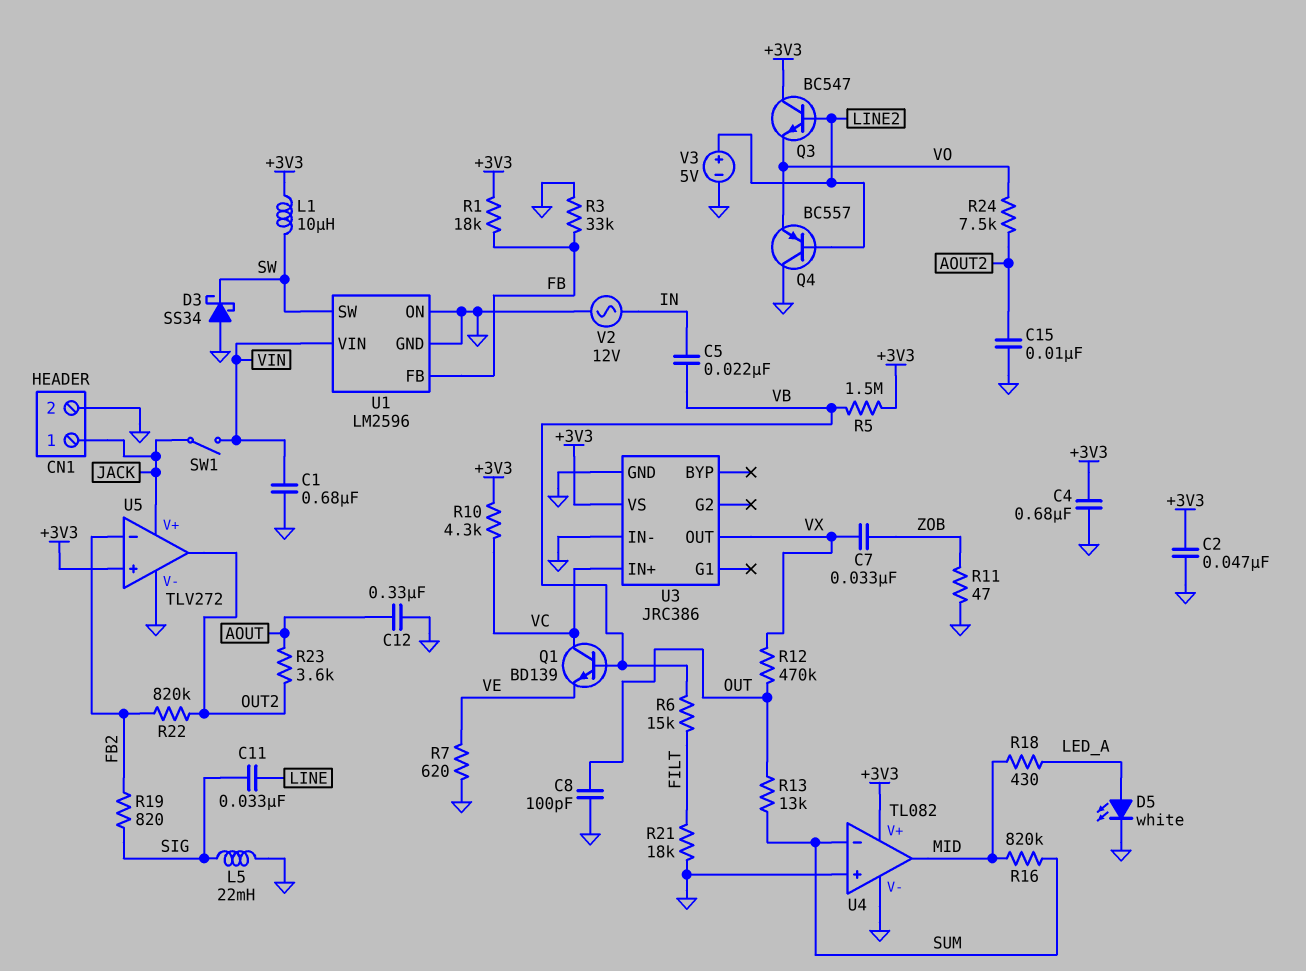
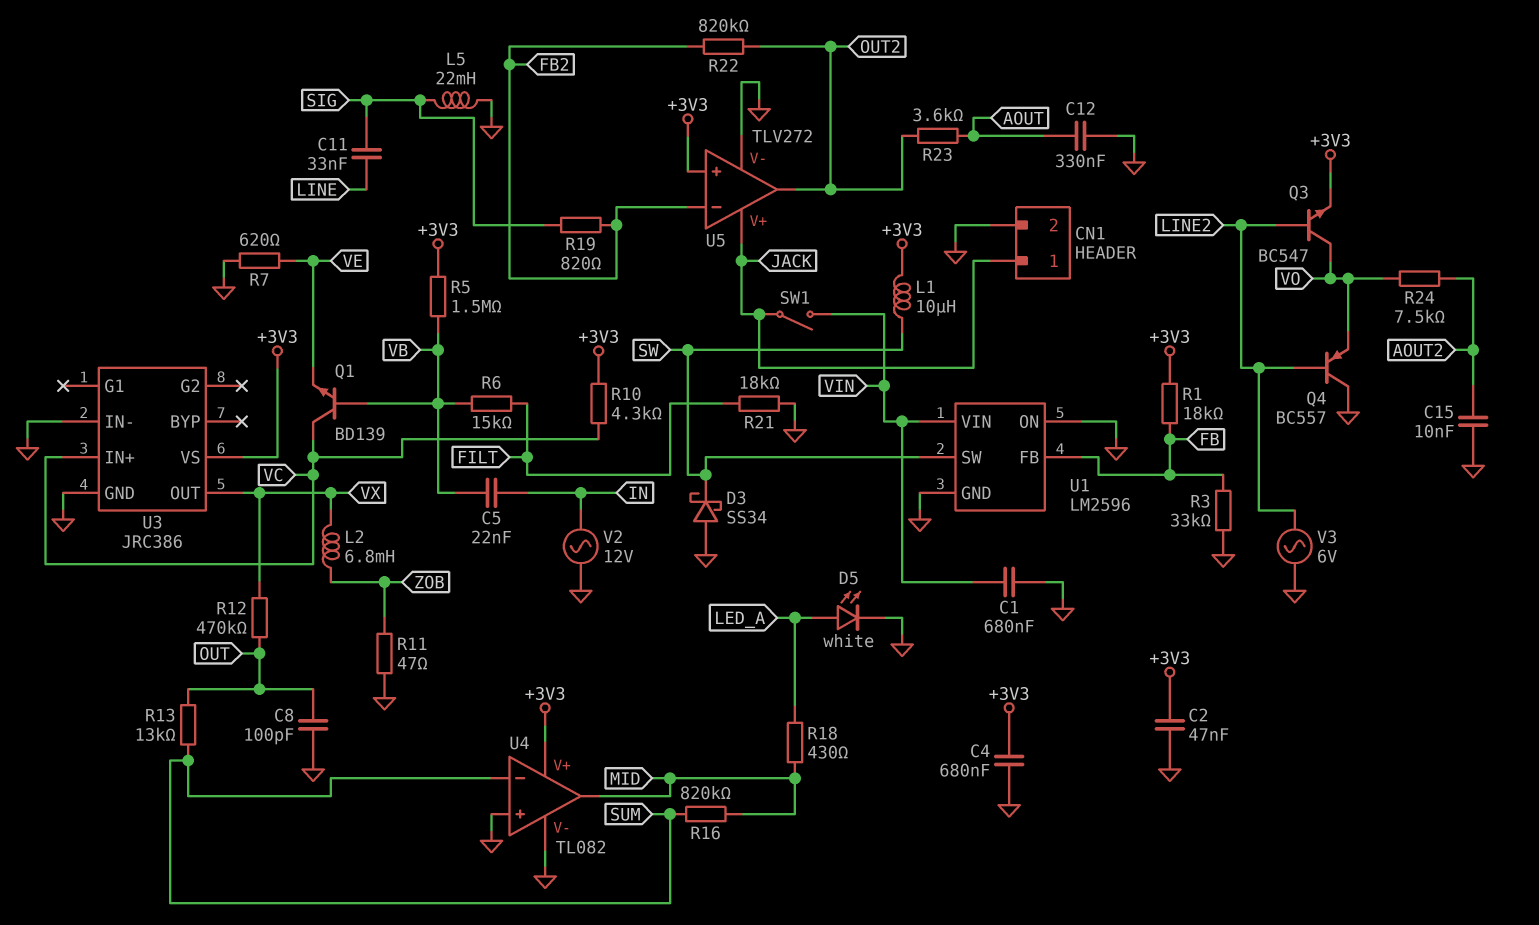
C7: 33nF (VX, ZOB) -> none
L2: none -> 6.8mH (VX, ZOB)
Q3: NPN BC547 (B LINE2, C +3V3, E VO) -> NPN BC547 (B LINE2, C VO, E +3V3)
V3: 5V (plus LINE2, minus GND) -> AC 6V (GND, LINE2)

